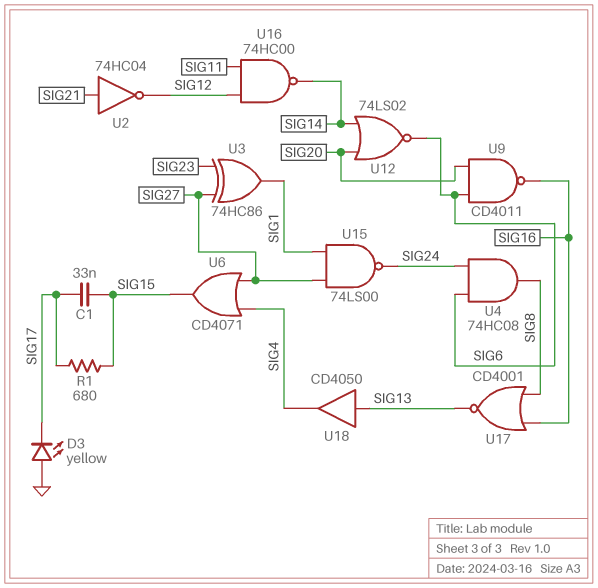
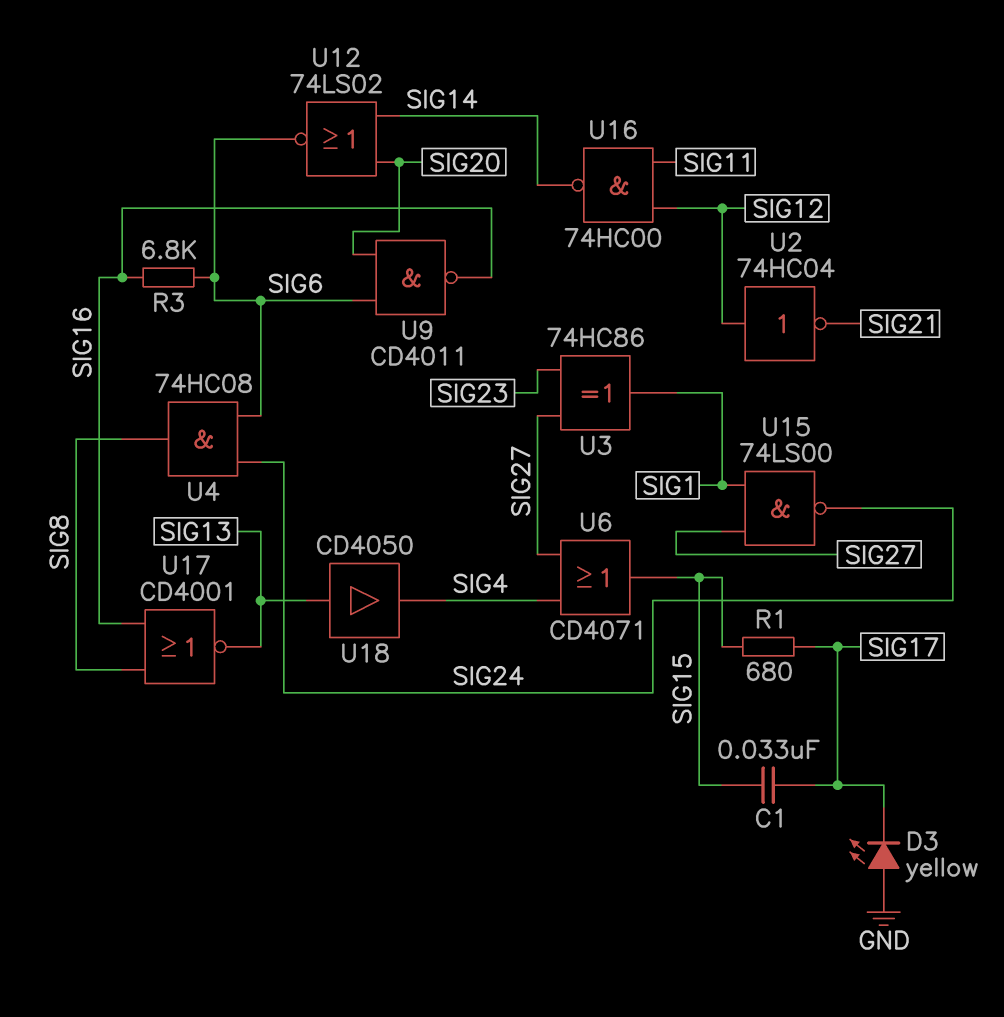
R3: none -> 6.8k (SIG6, SIG16)
U2: NOT 74HC04 (in SIG21, out SIG12) -> NOT 74HC04 (in SIG12, out SIG21)

